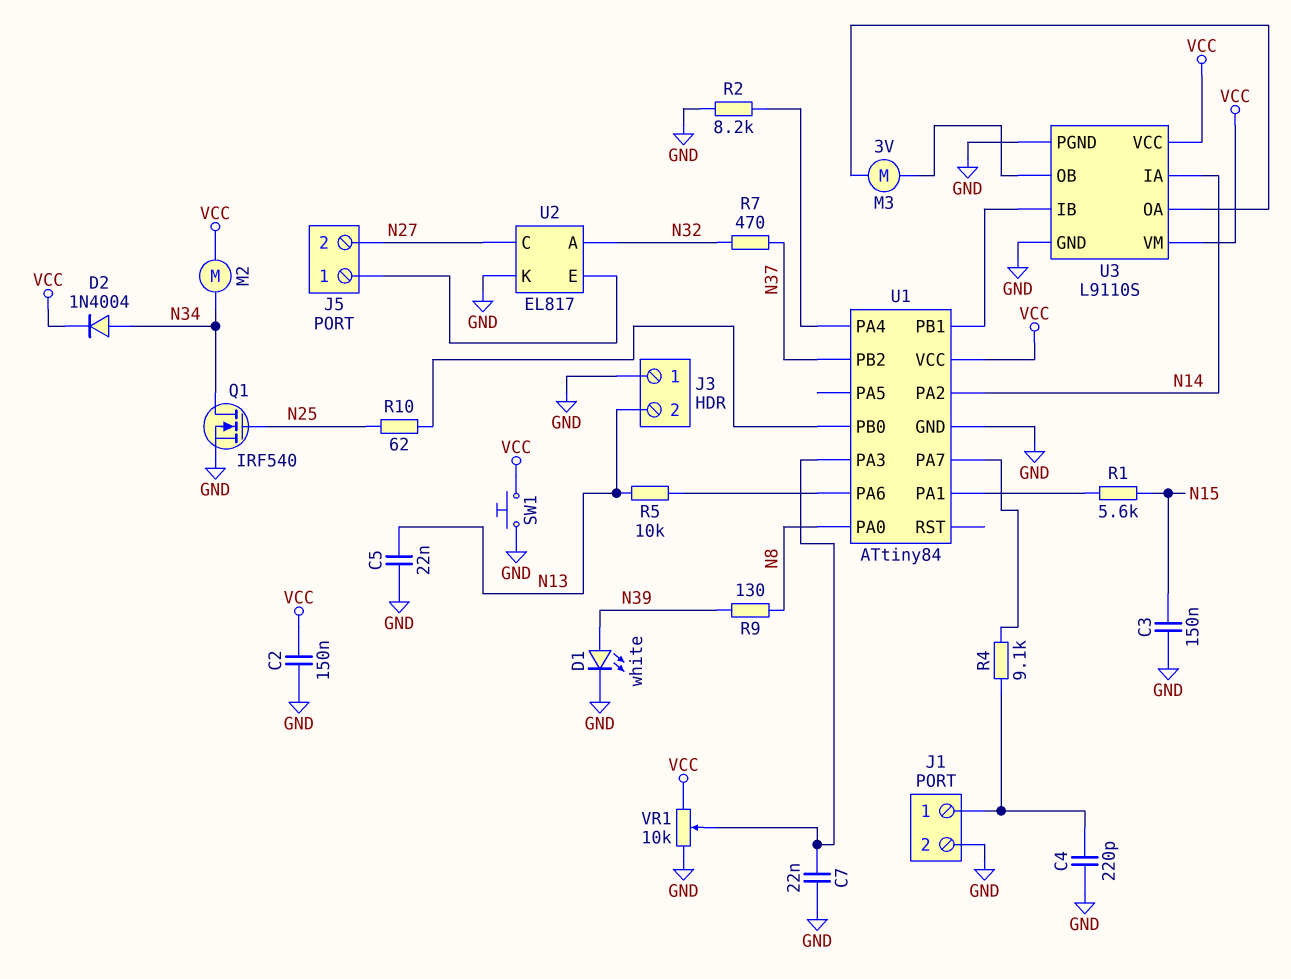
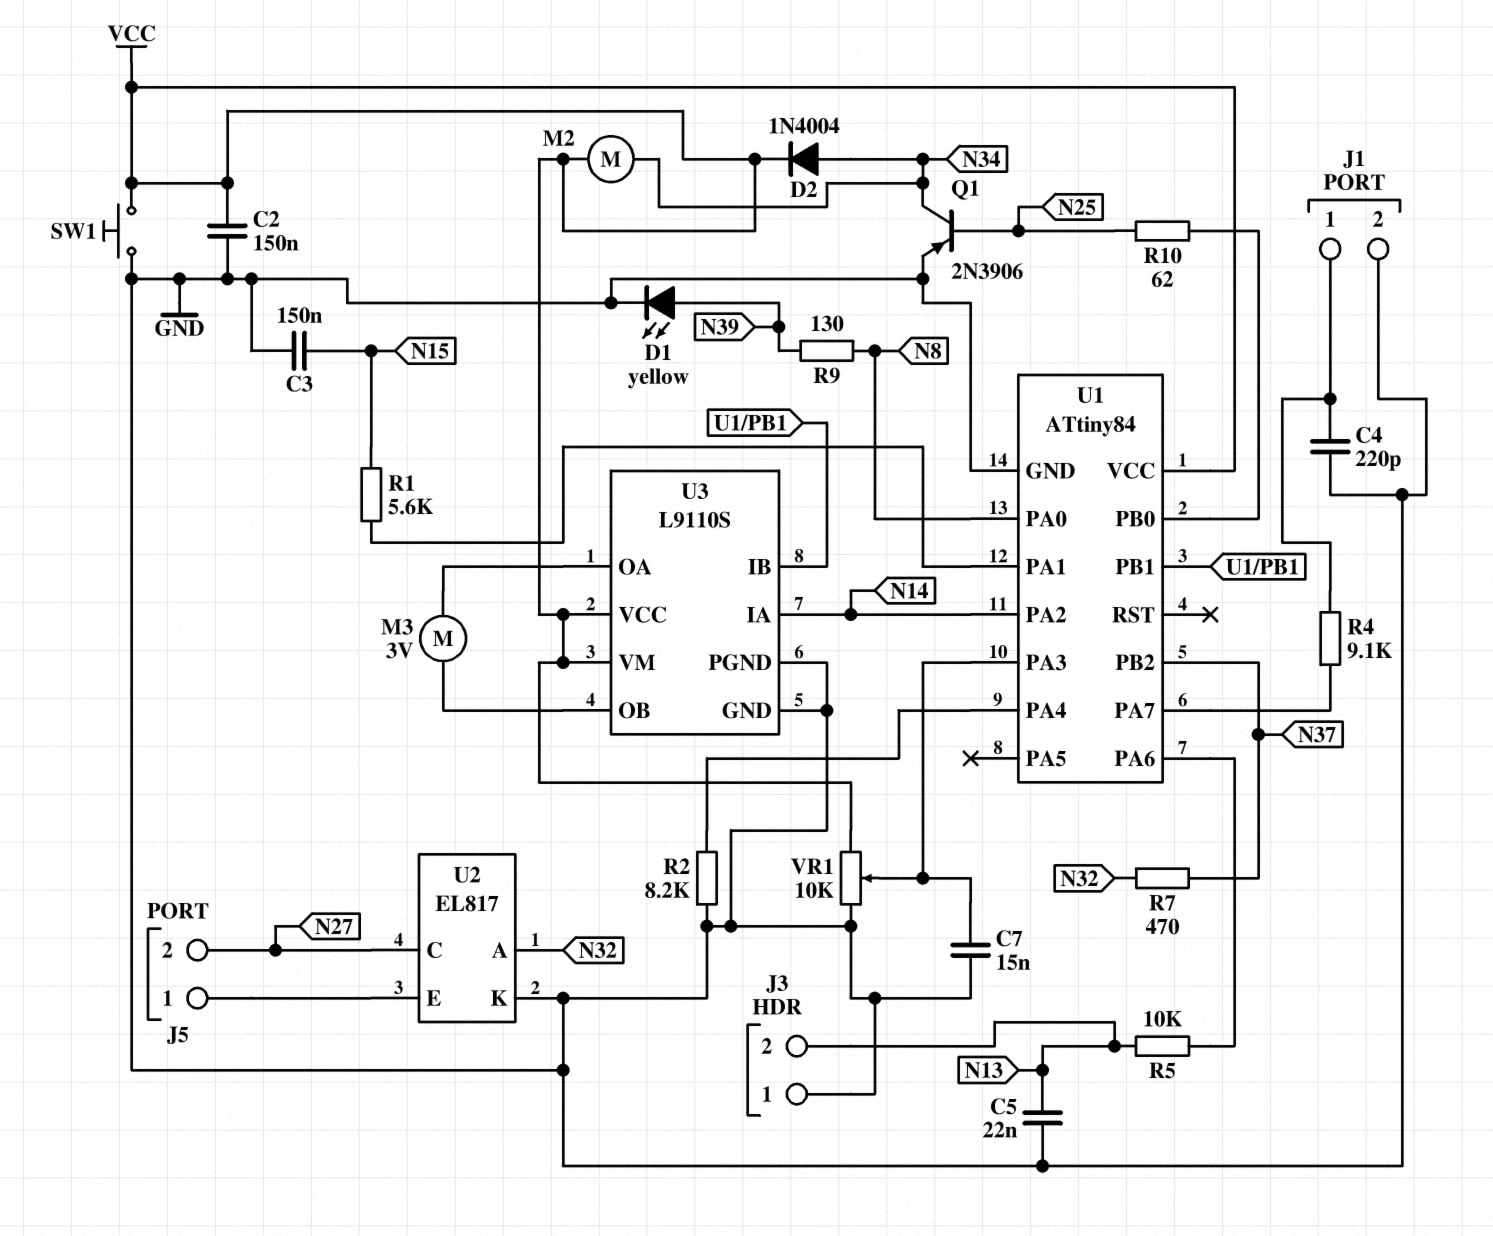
C7: 22nF (GND, U1/PA3) -> 15nF (GND, U1/PA3)
D1: LED white (A N39, K GND) -> LED yellow (A N39, K GND)
Q1: NMOS IRF540 (G N25, D N34, S GND) -> PNP 2N3906 (B N25, C N34, E GND)

